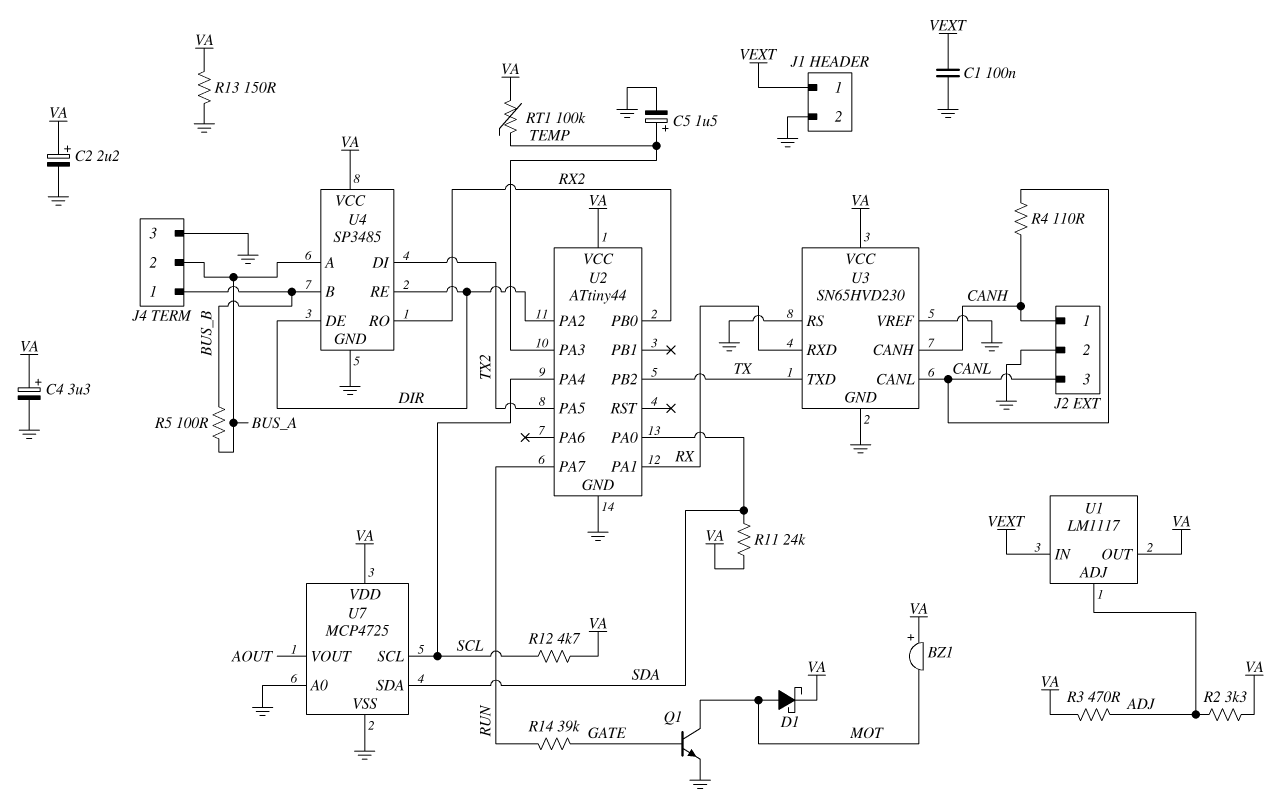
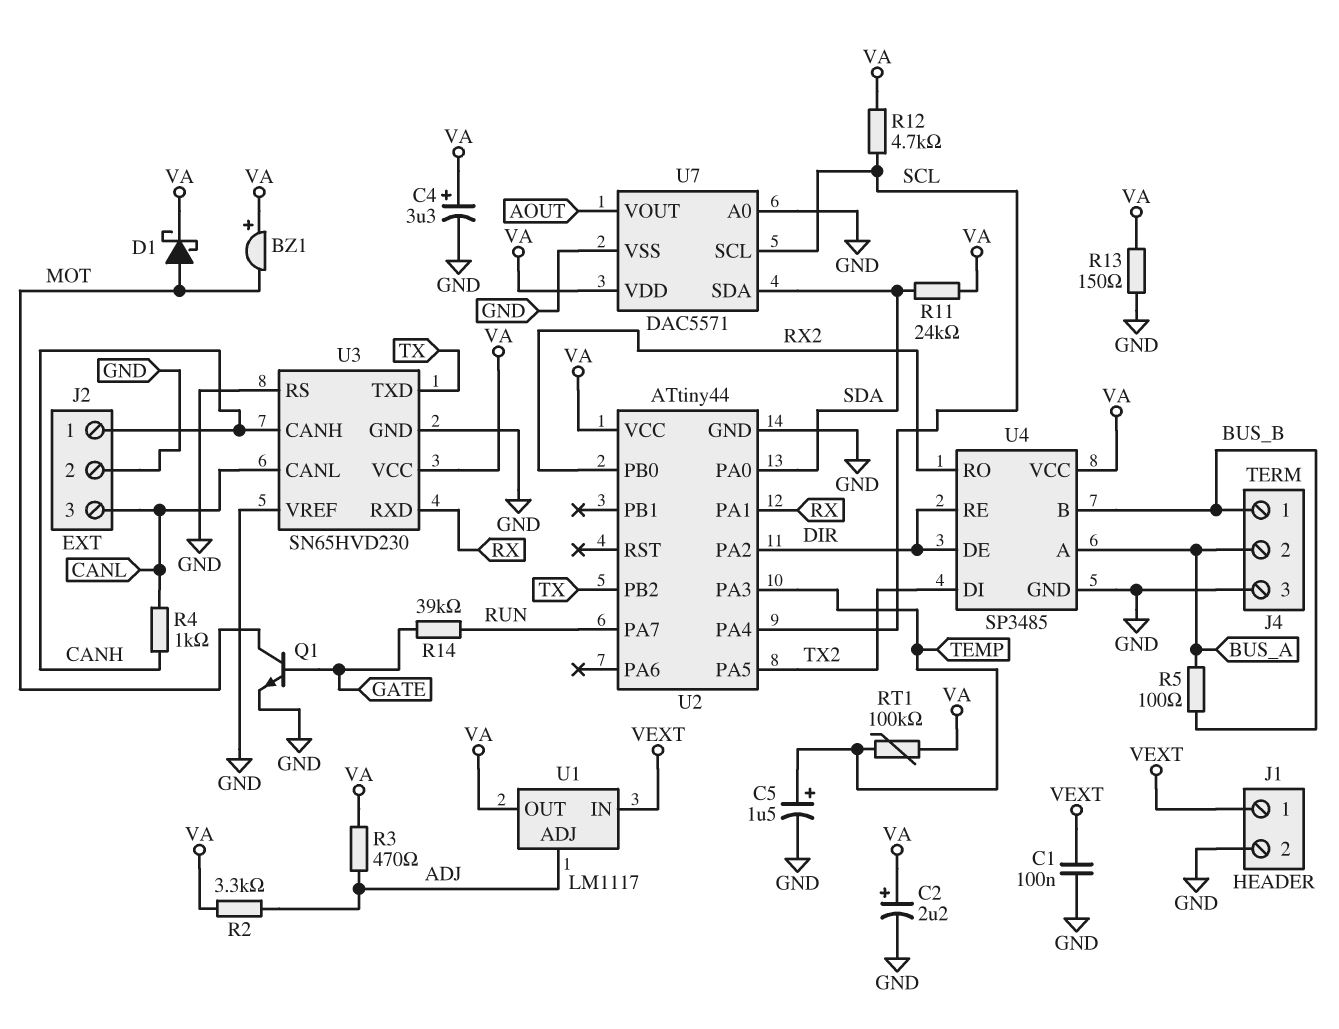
R4: 110 (CANH, CANL) -> 1k (CANH, CANL)
U7: MCP4725 -> DAC5571

